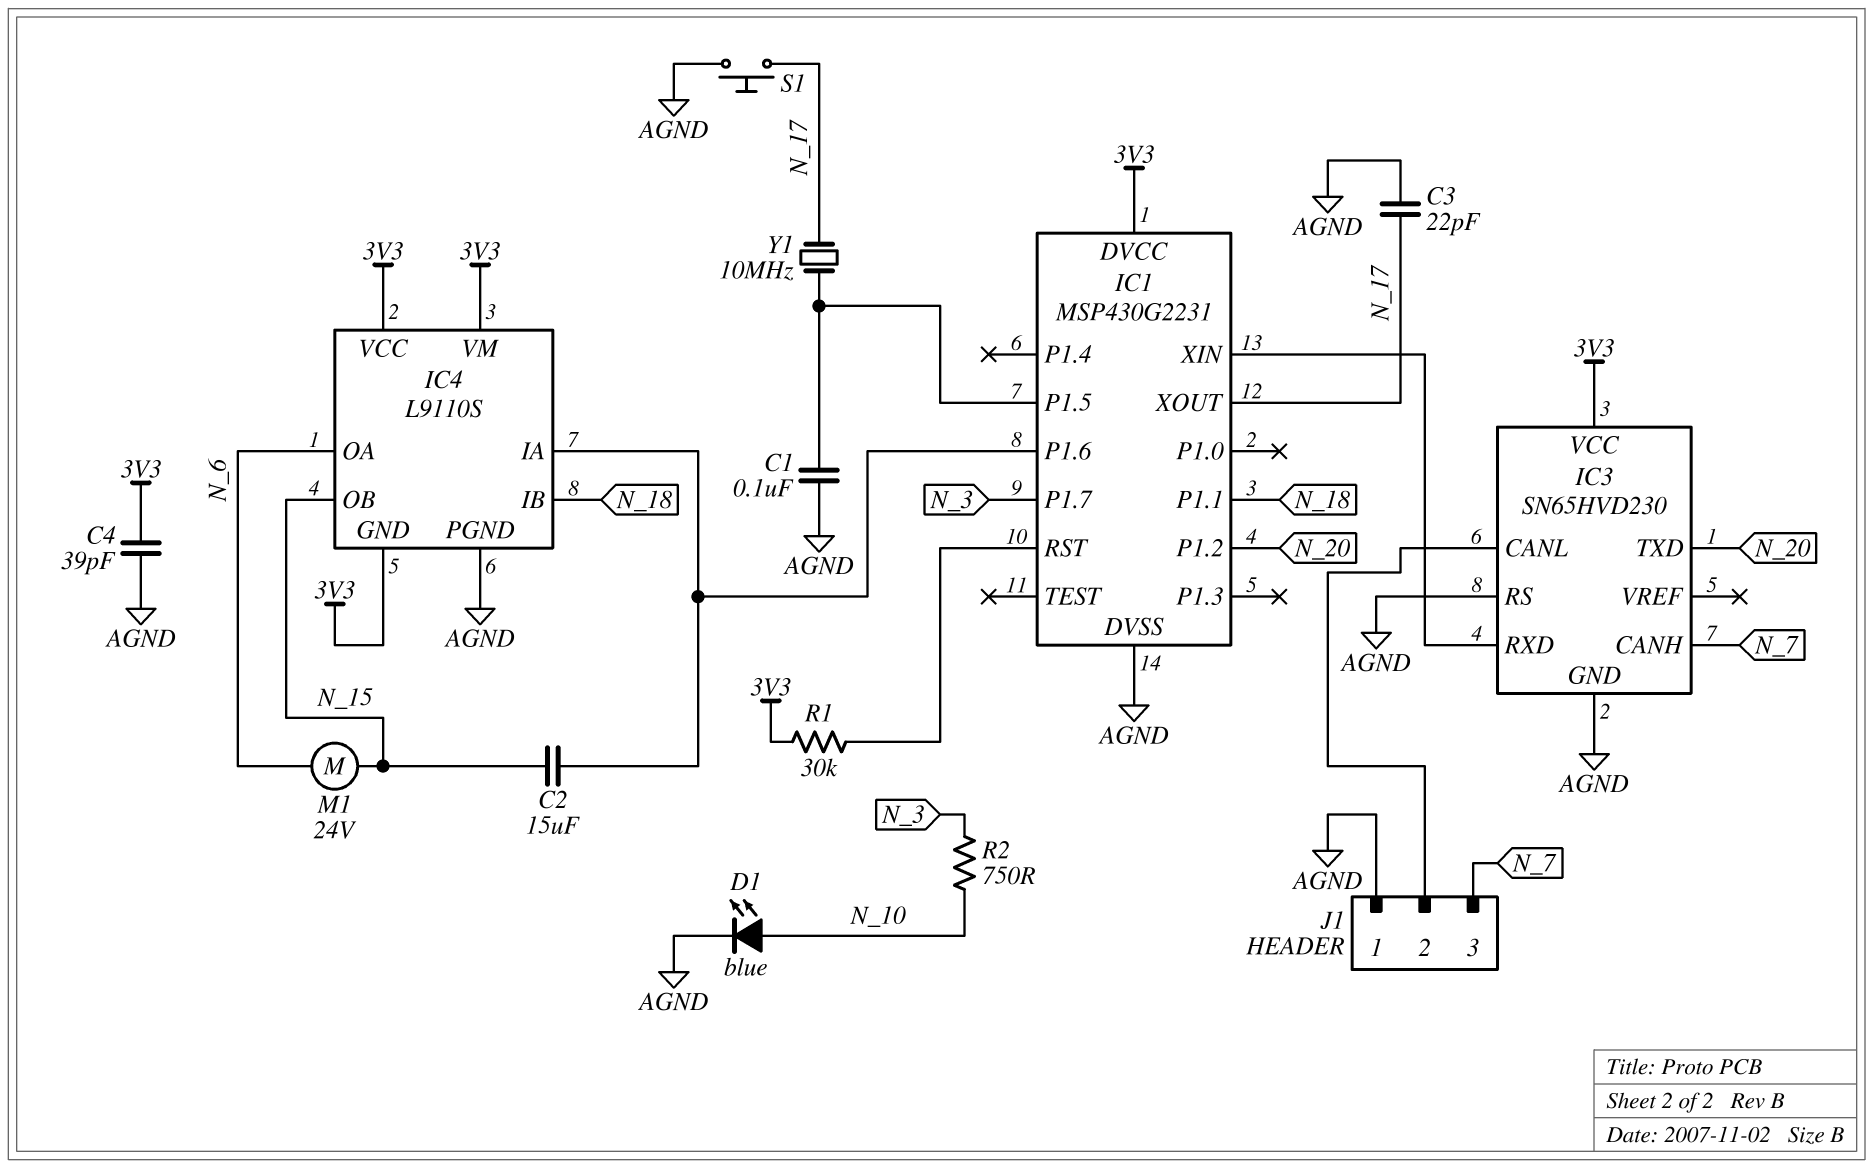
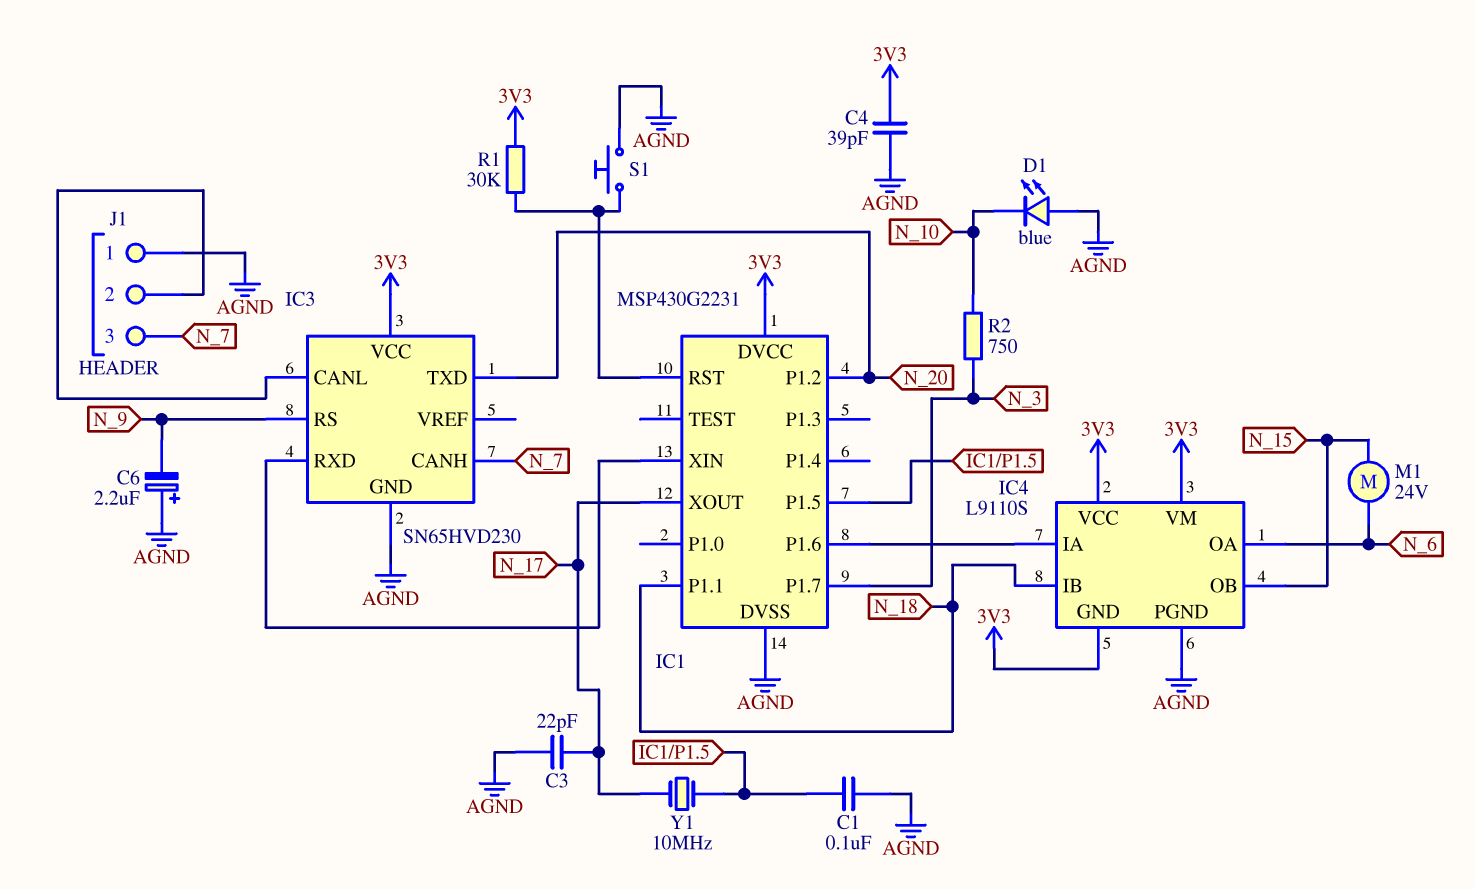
C2: 15uF (IC1/P1.6, N_15) -> none
C6: none -> 2.2uF (plus AGND, minus N_9)
D1: LED blue (A N_10, K AGND) -> LED blue (A AGND, K N_10)
IC3 pin RS: AGND -> N_9
S1: button (AGND, N_17) -> button (AGND, IC1/RST)

